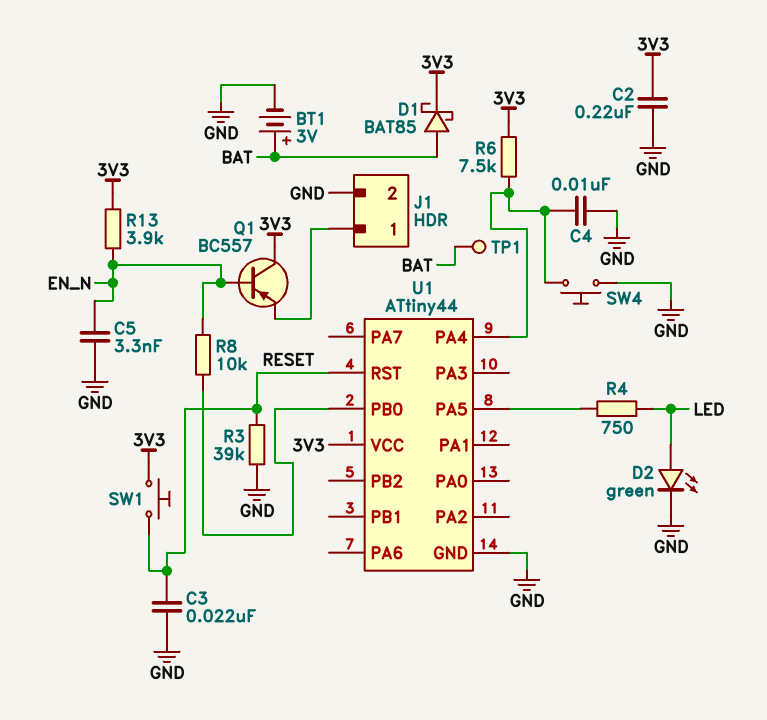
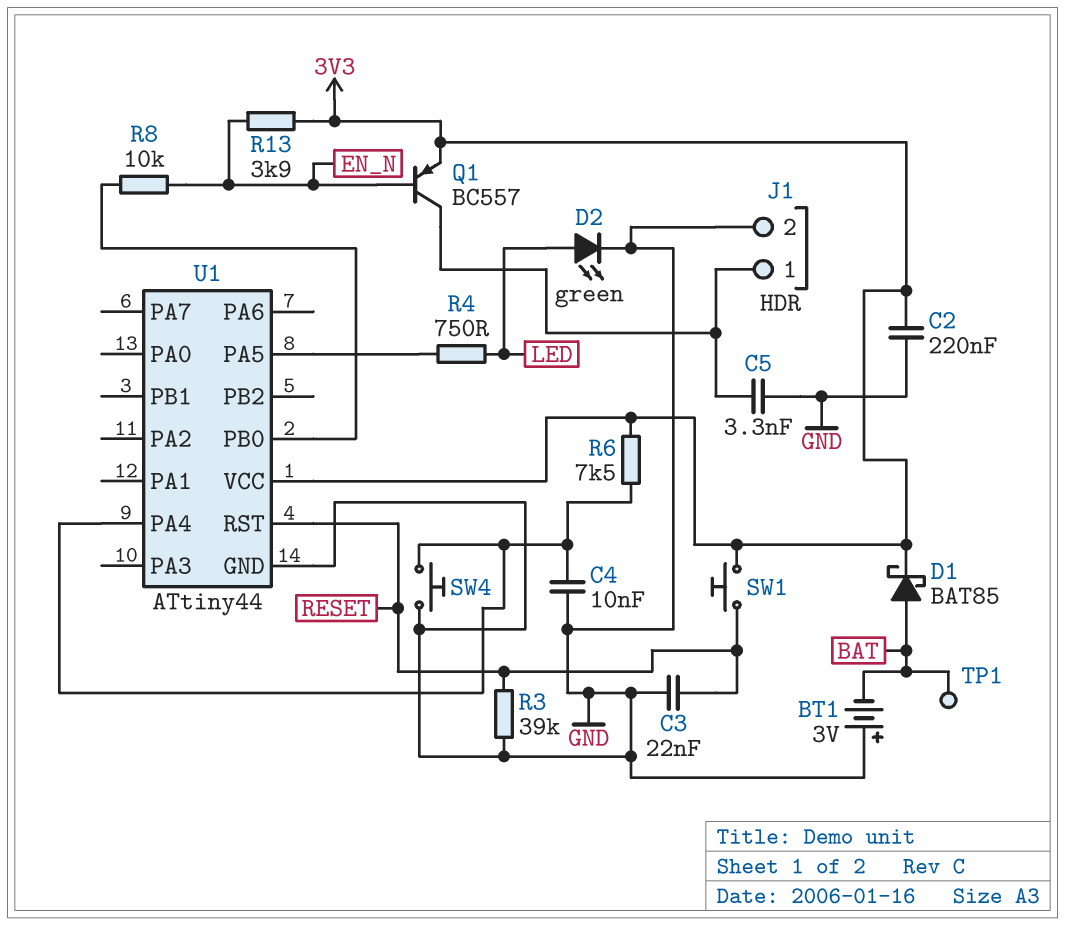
BT1: 3V (plus BAT, minus GND) -> 3V (plus GND, minus BAT)
C5: 3.3nF (EN_N, GND) -> 3.3nF (GND, J1/1)
Q1: PNP BC557 (B EN_N, C 3V3, E J1/1) -> PNP BC557 (B EN_N, C J1/1, E 3V3)

